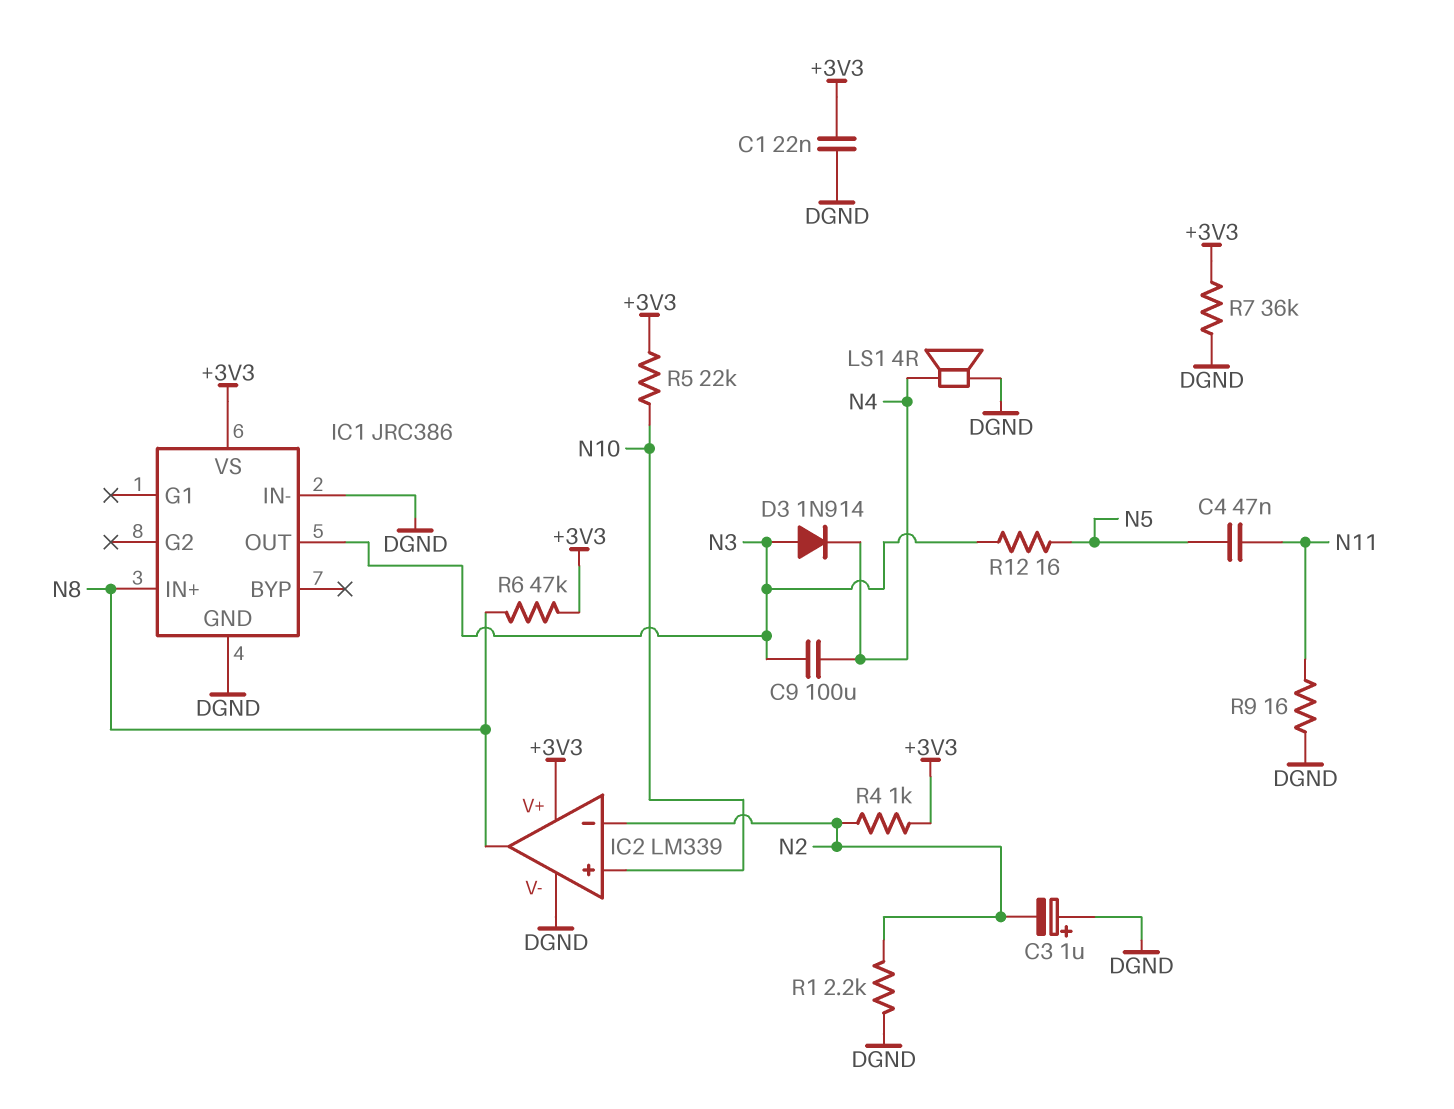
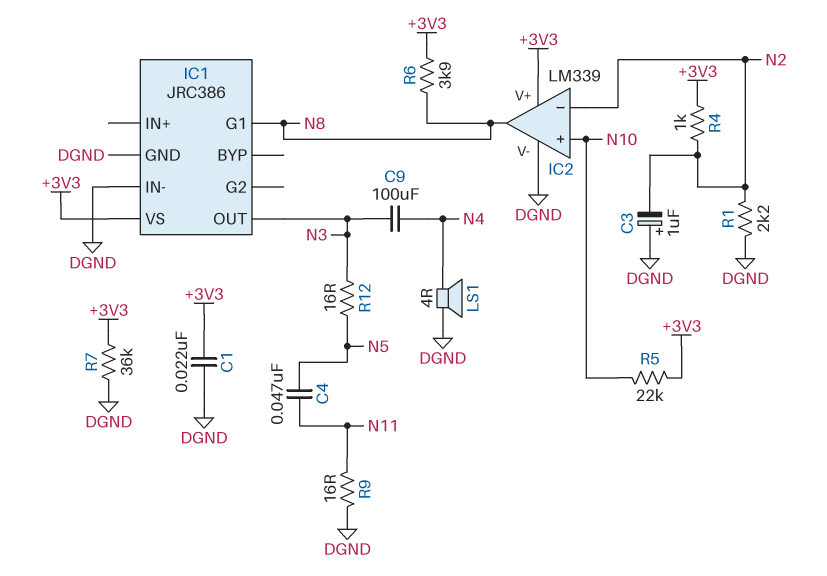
D3: diode 1N914 (A N3, K N4) -> none
IC1 pin G1: none -> N8
IC1 pin IN+: N8 -> none
R6: 47k (+3V3, N8) -> 3.9k (+3V3, N8)

